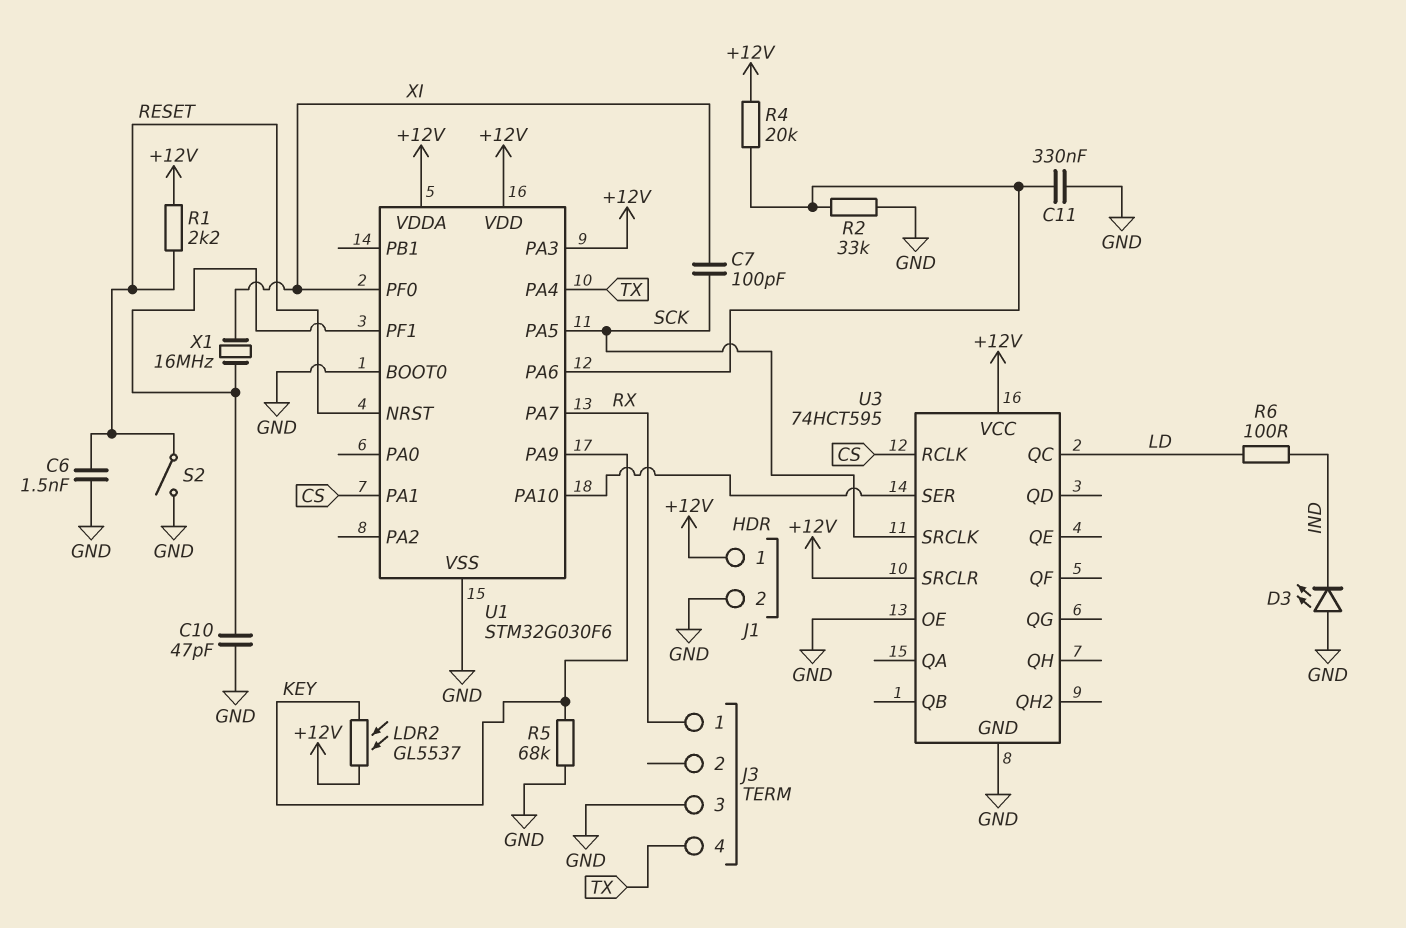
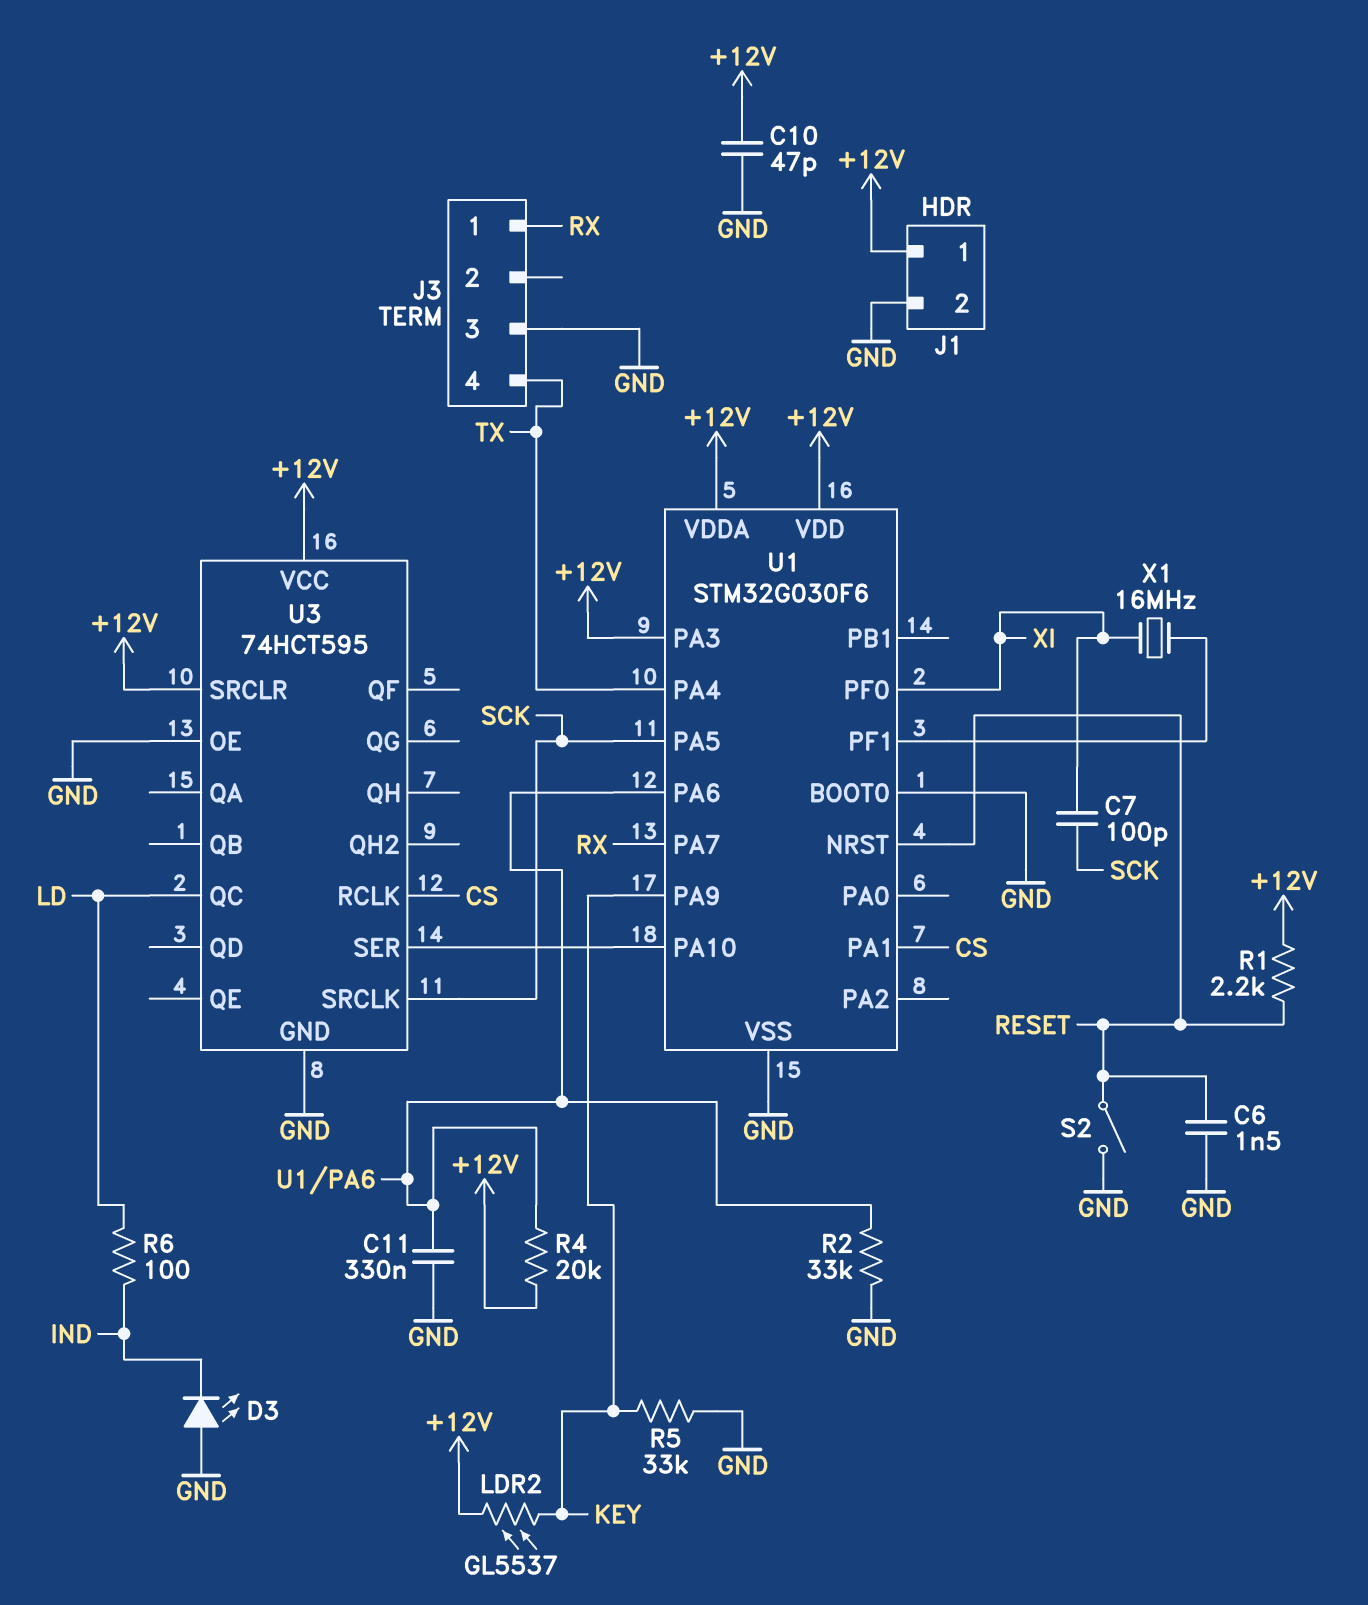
C10: 47pF (GND, U1/PF1) -> 47pF (+12V, GND)
R5: 68k (GND, KEY) -> 33k (GND, KEY)

